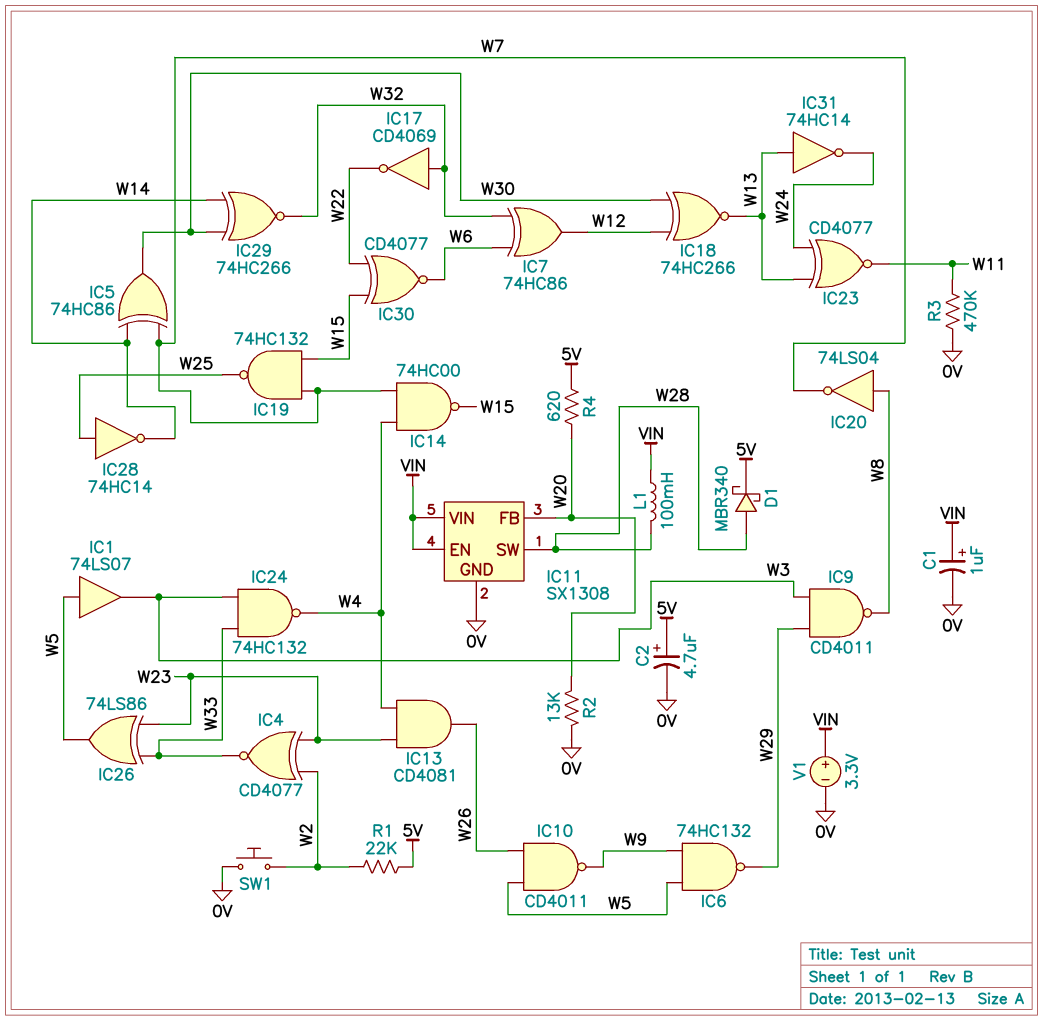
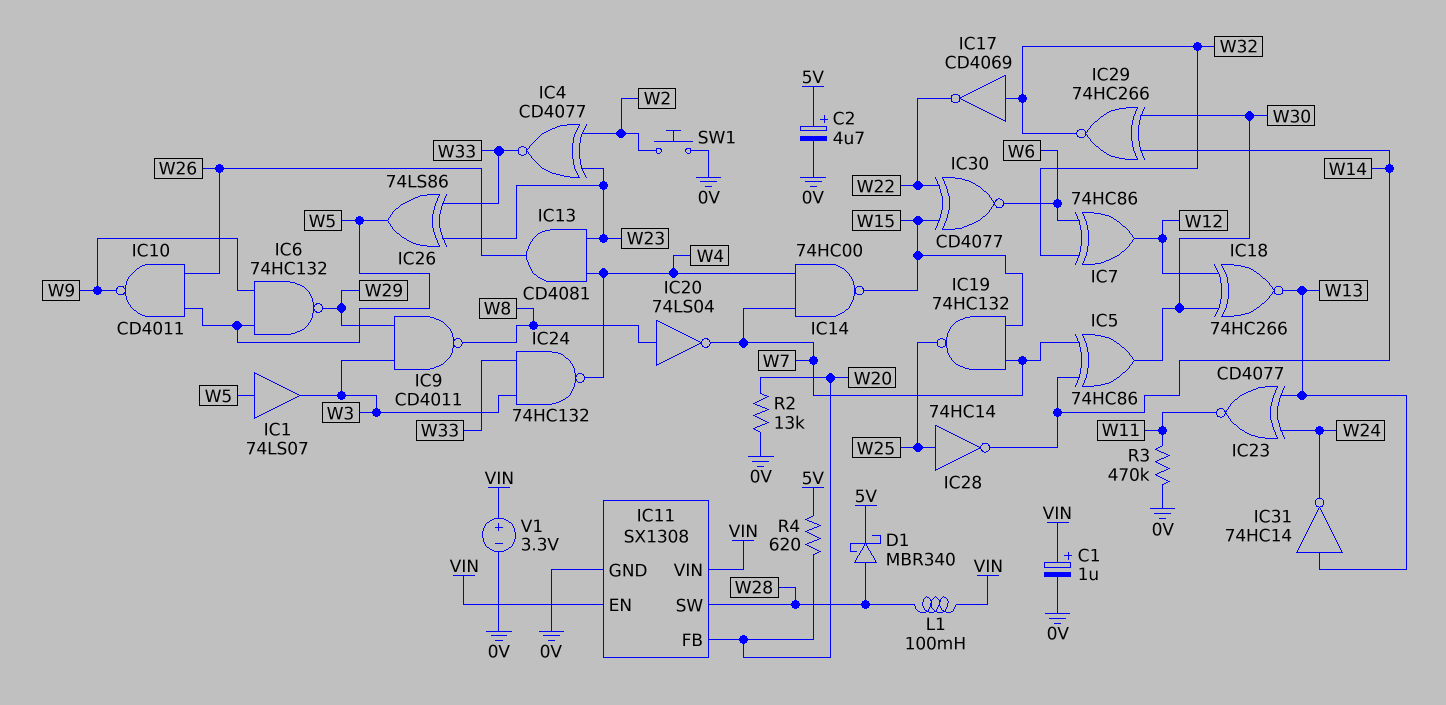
R1: 22k (5V, W2) -> none

